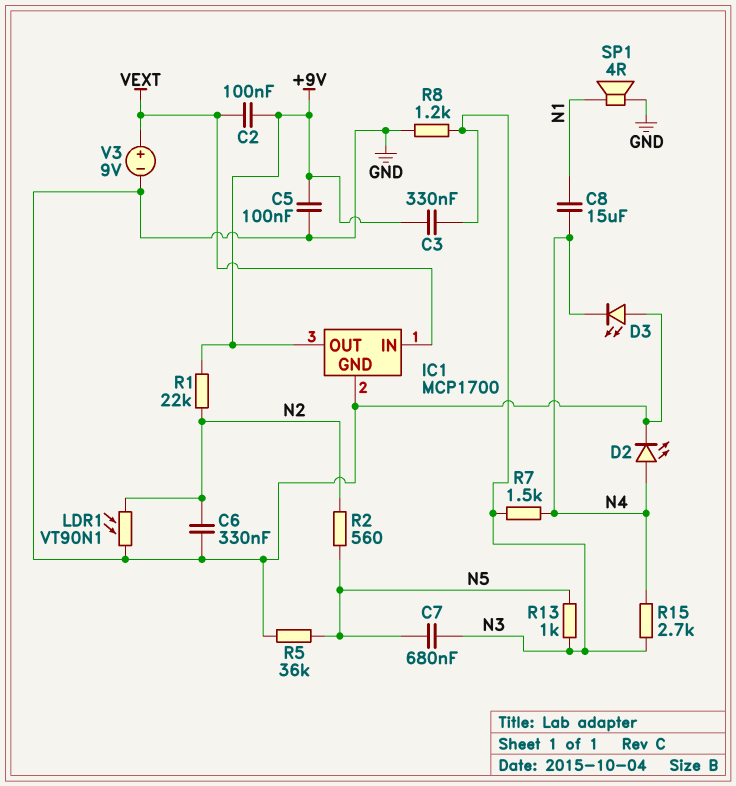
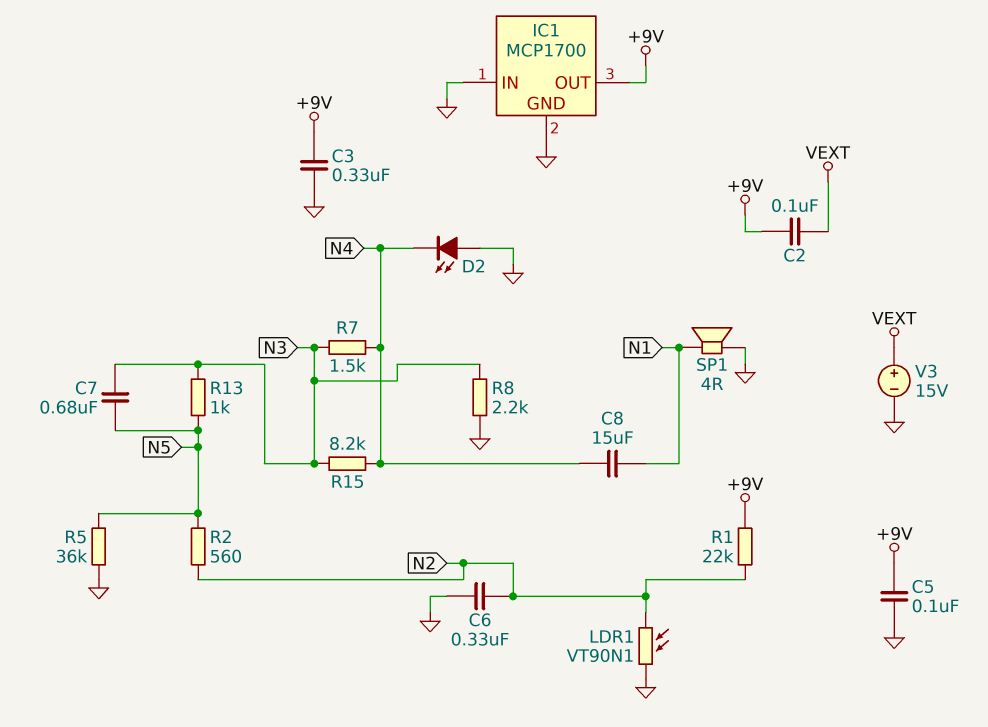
C3: 330nF (+9V, N3) -> 330nF (+9V, GND)
D2: LED (A N4, K GND) -> LED (A GND, K N4)
D3: LED (A GND, K N4) -> none
IC1 pin IN: VEXT -> GND
R8: 1.2k (GND, N3) -> 2.2k (GND, N3)
R15: 2.7k (N3, N4) -> 8.2k (N3, N4)
V3: 9V (plus VEXT, minus GND) -> 15V (plus VEXT, minus GND)

